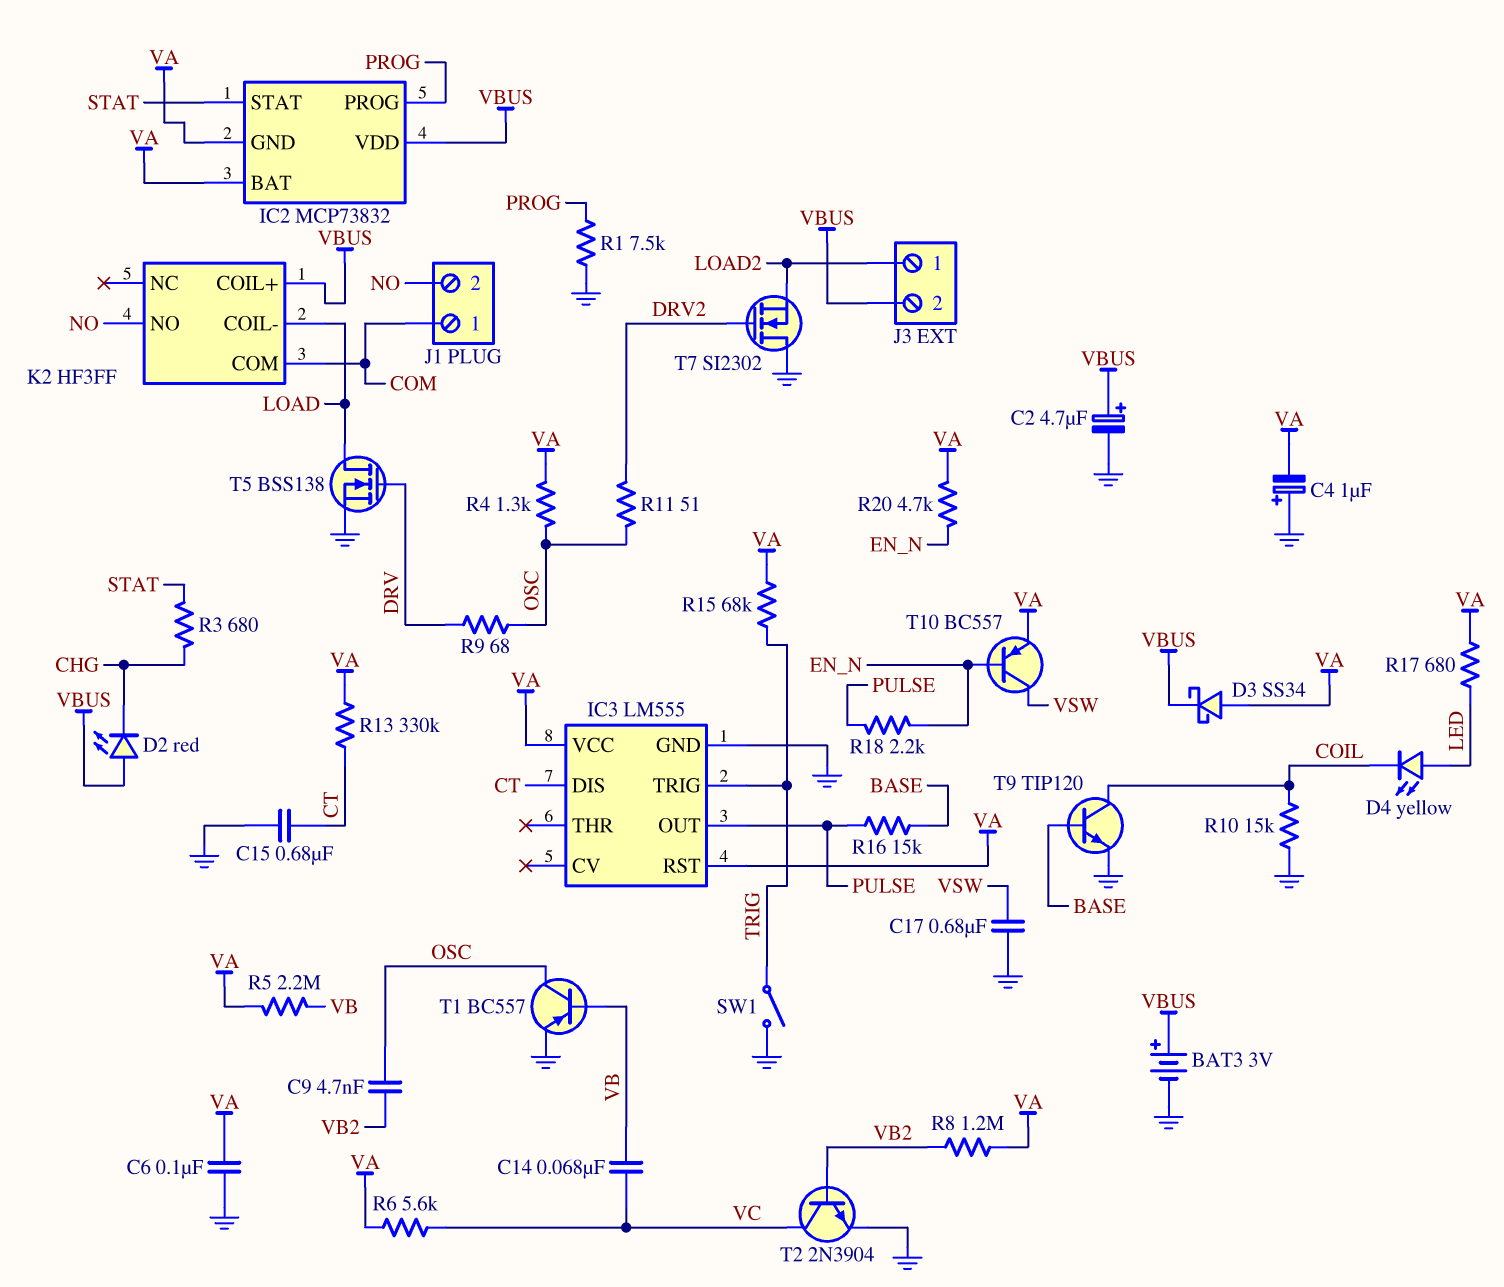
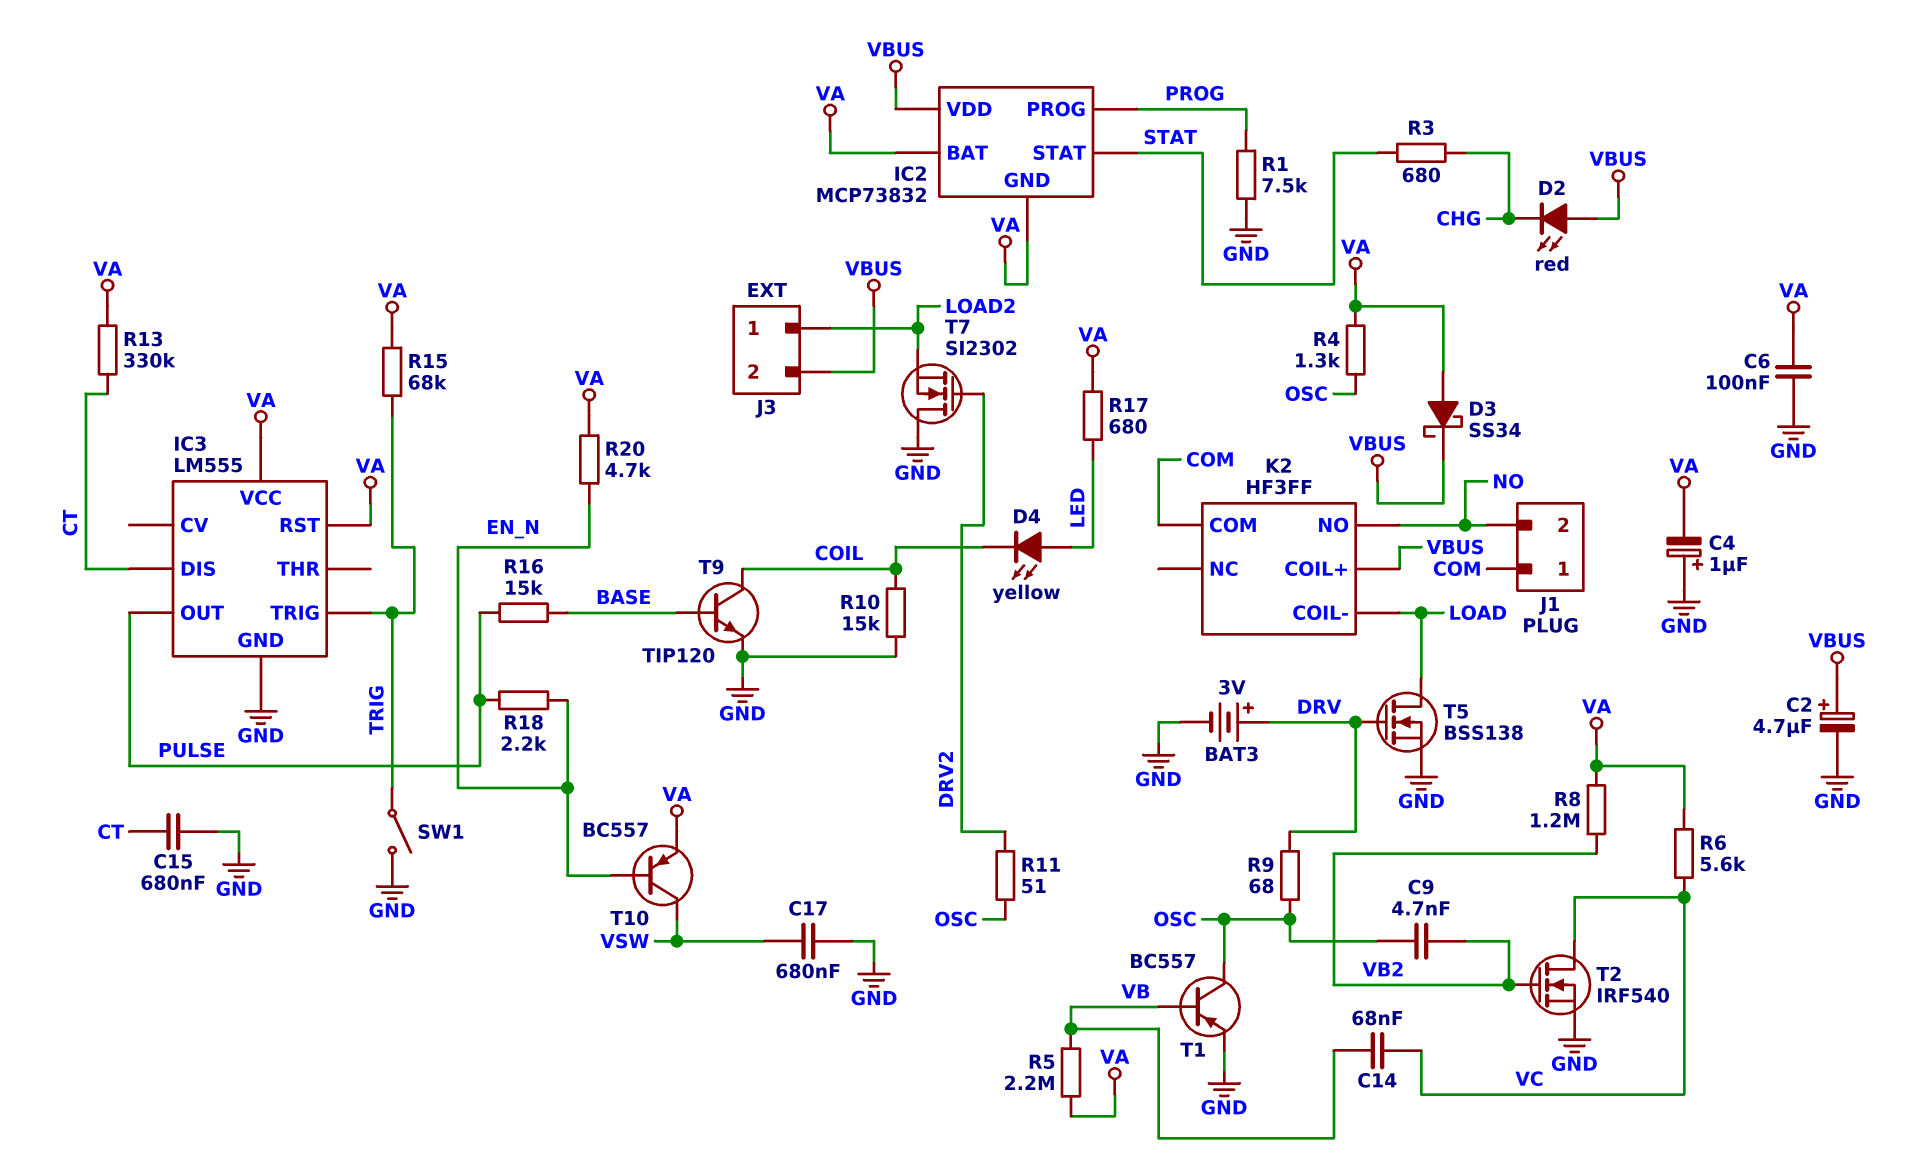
BAT3: 3V (plus VBUS, minus GND) -> 3V (plus DRV, minus GND)
T2: NPN 2N3904 (B VB2, C VC, E GND) -> NMOS IRF540 (G VB2, D VC, S GND)

